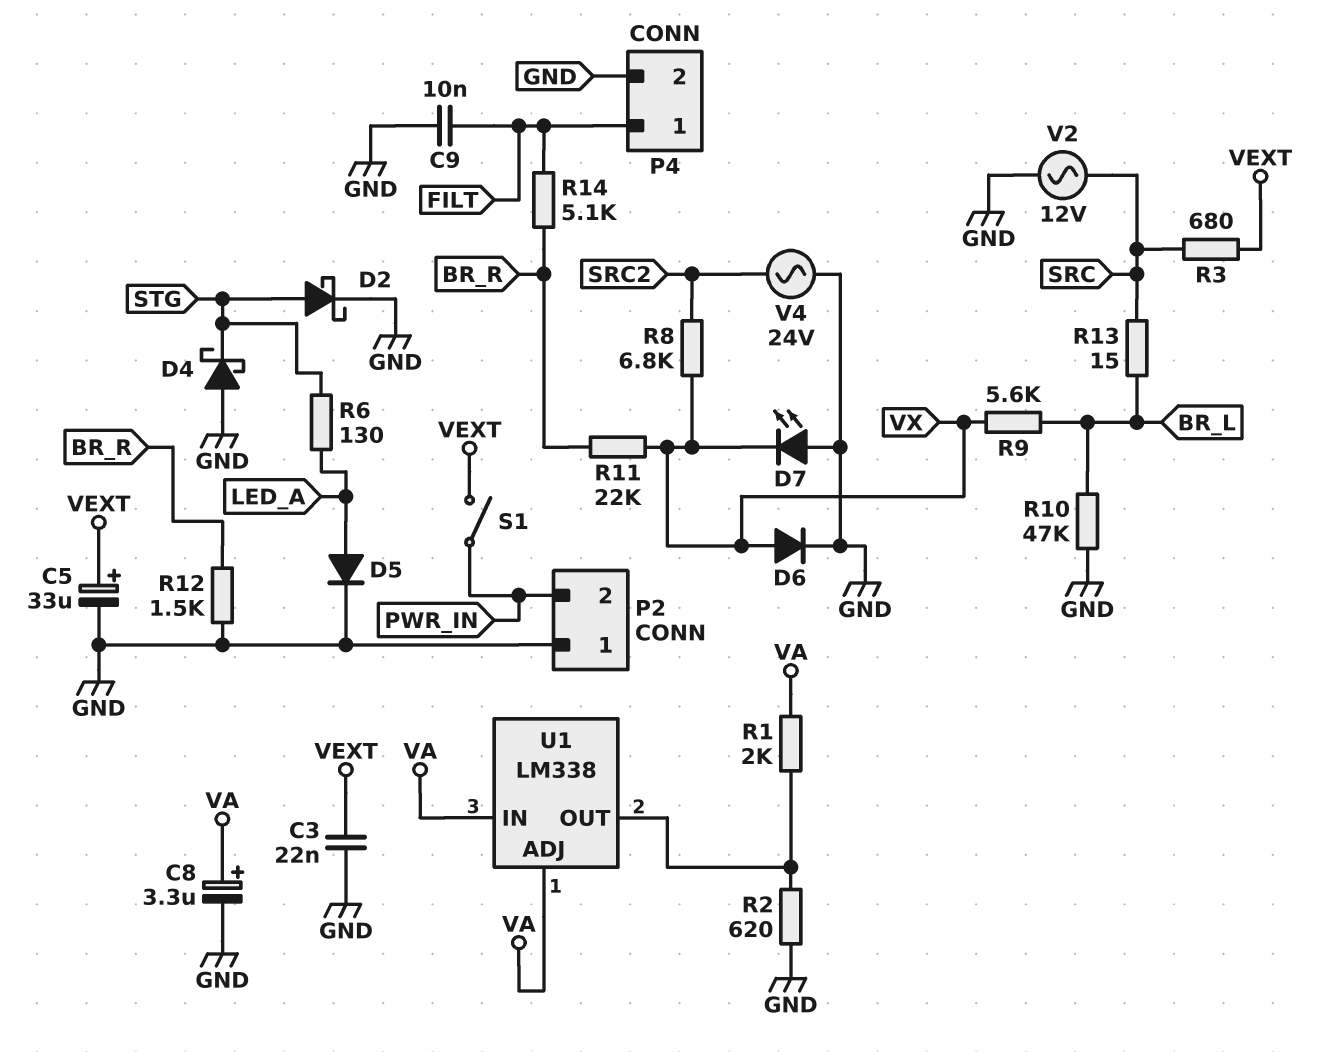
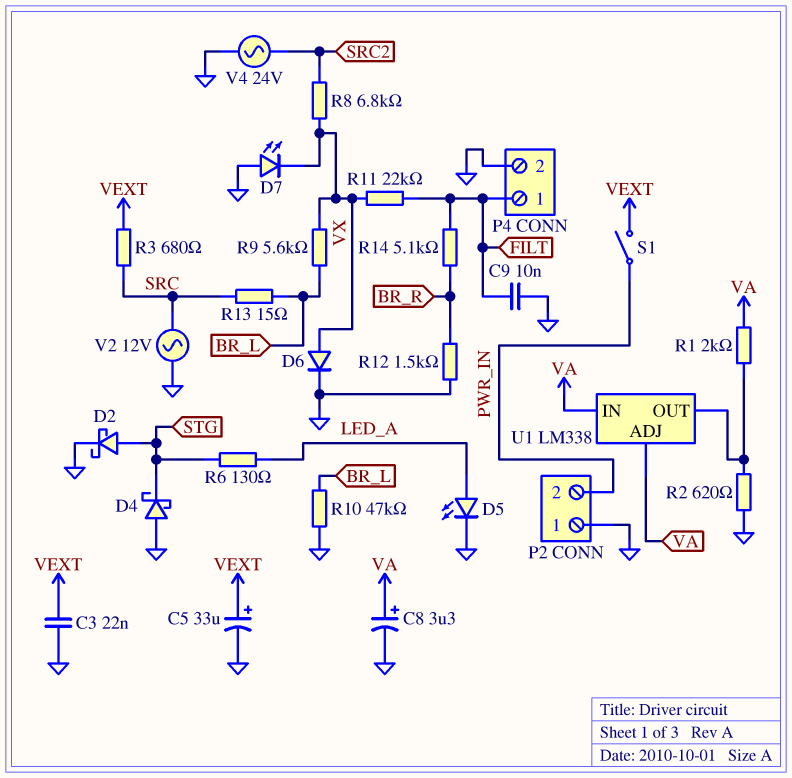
D5: diode (A LED_A, K GND) -> LED (A LED_A, K GND)
R11: 22k (BR_R, VX) -> 22k (FILT, VX)

